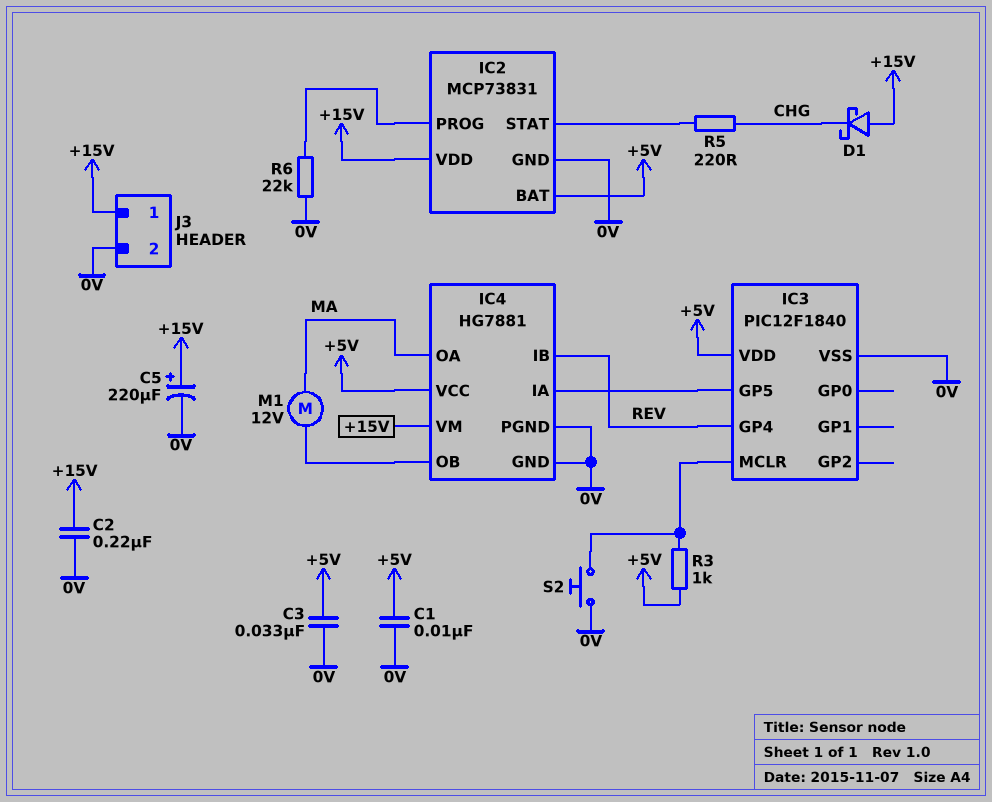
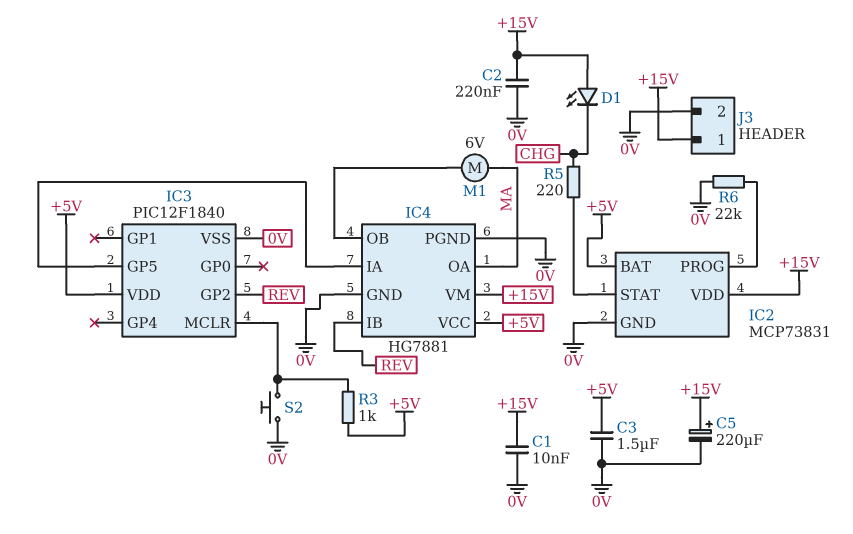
C1: 10nF (+5V, 0V) -> 10nF (+15V, 0V)
C3: 33nF (+5V, 0V) -> 1.5uF (+5V, 0V)
D1: schottky (A +15V, K CHG) -> LED (A +15V, K CHG)
IC3 pin GP2: none -> REV
IC3 pin GP4: REV -> none
M1: motor 12V (IC4/OB, MA) -> motor 6V (IC4/OB, MA)

